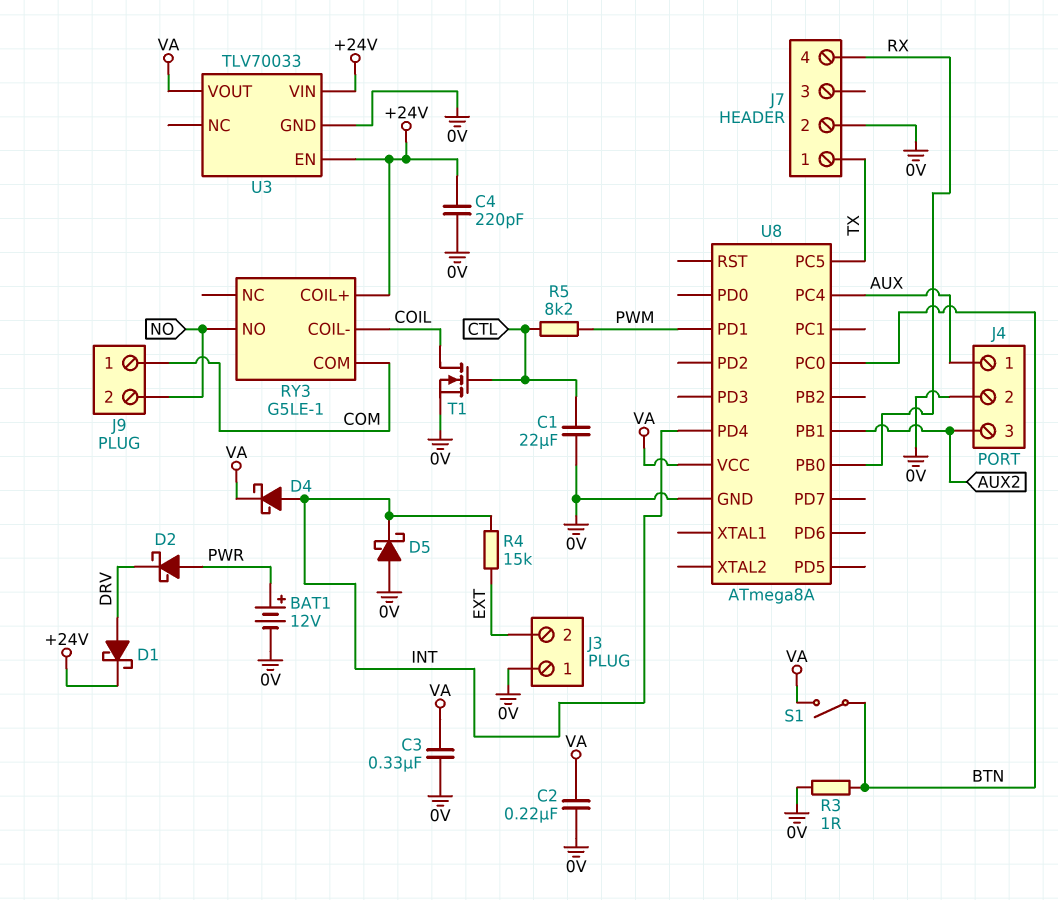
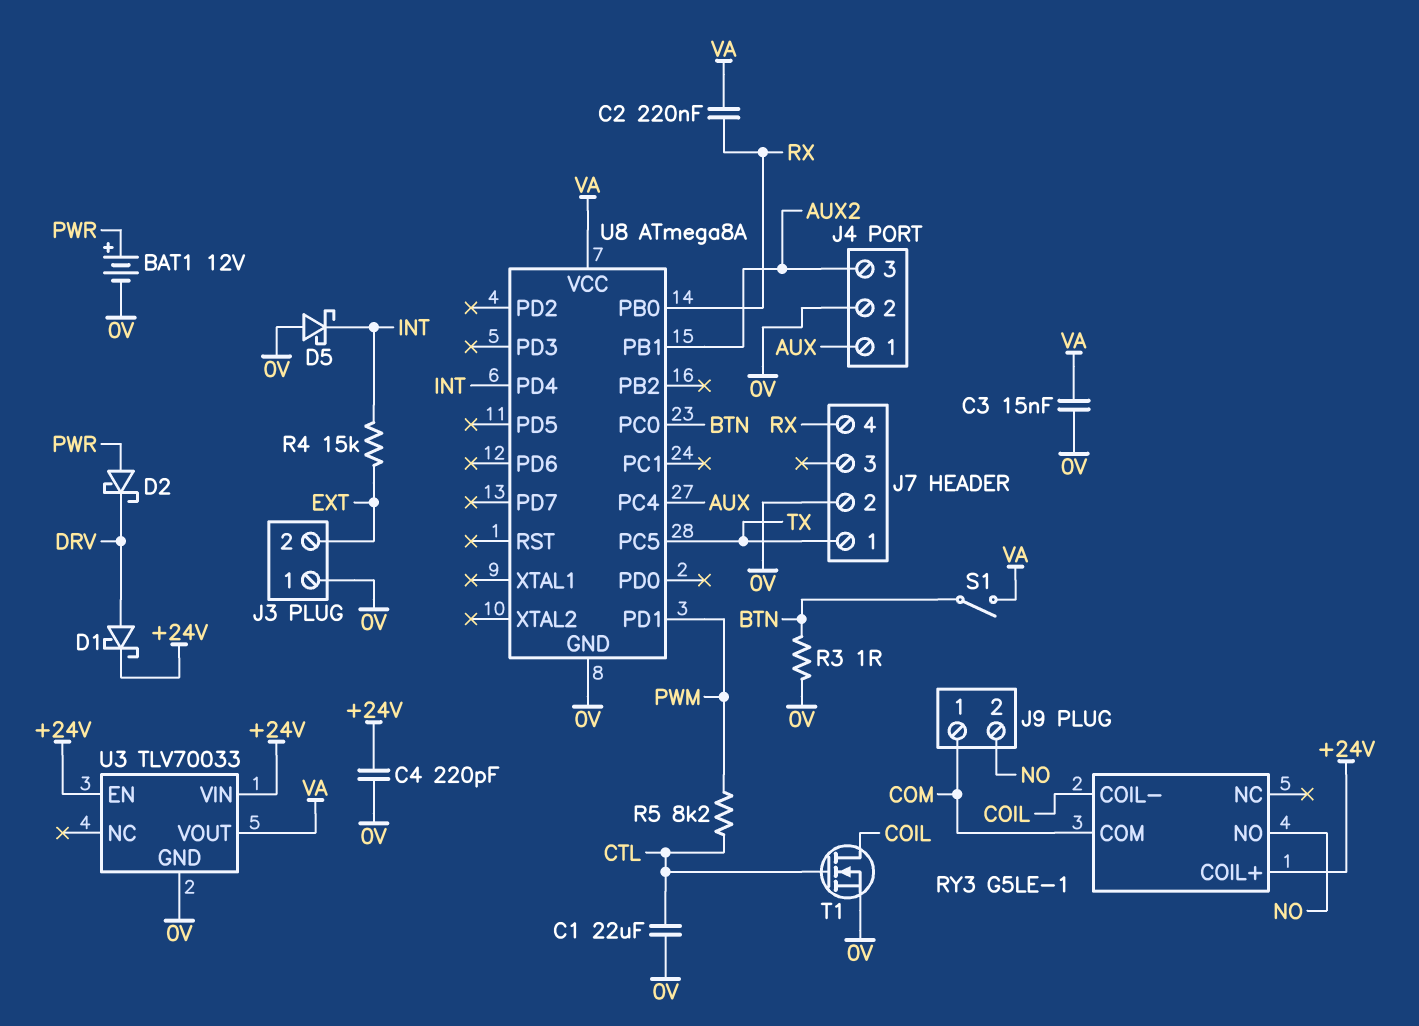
C2: 220nF (0V, VA) -> 220nF (RX, VA)
C3: 330nF (0V, VA) -> 15nF (0V, VA)
D4: schottky (A INT, K VA) -> none

